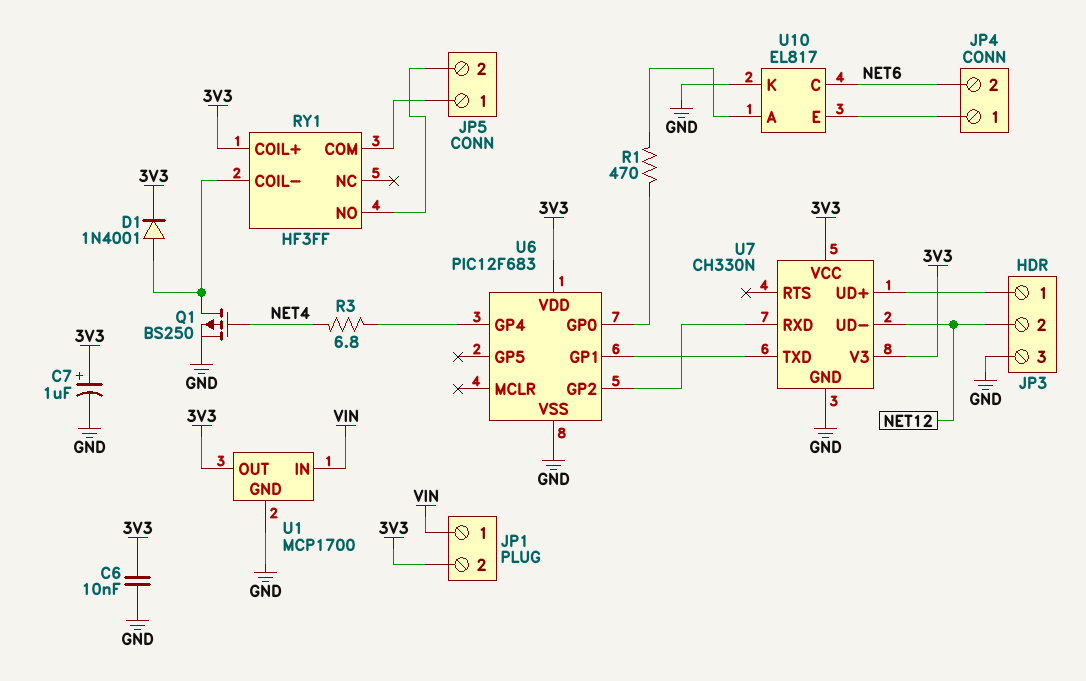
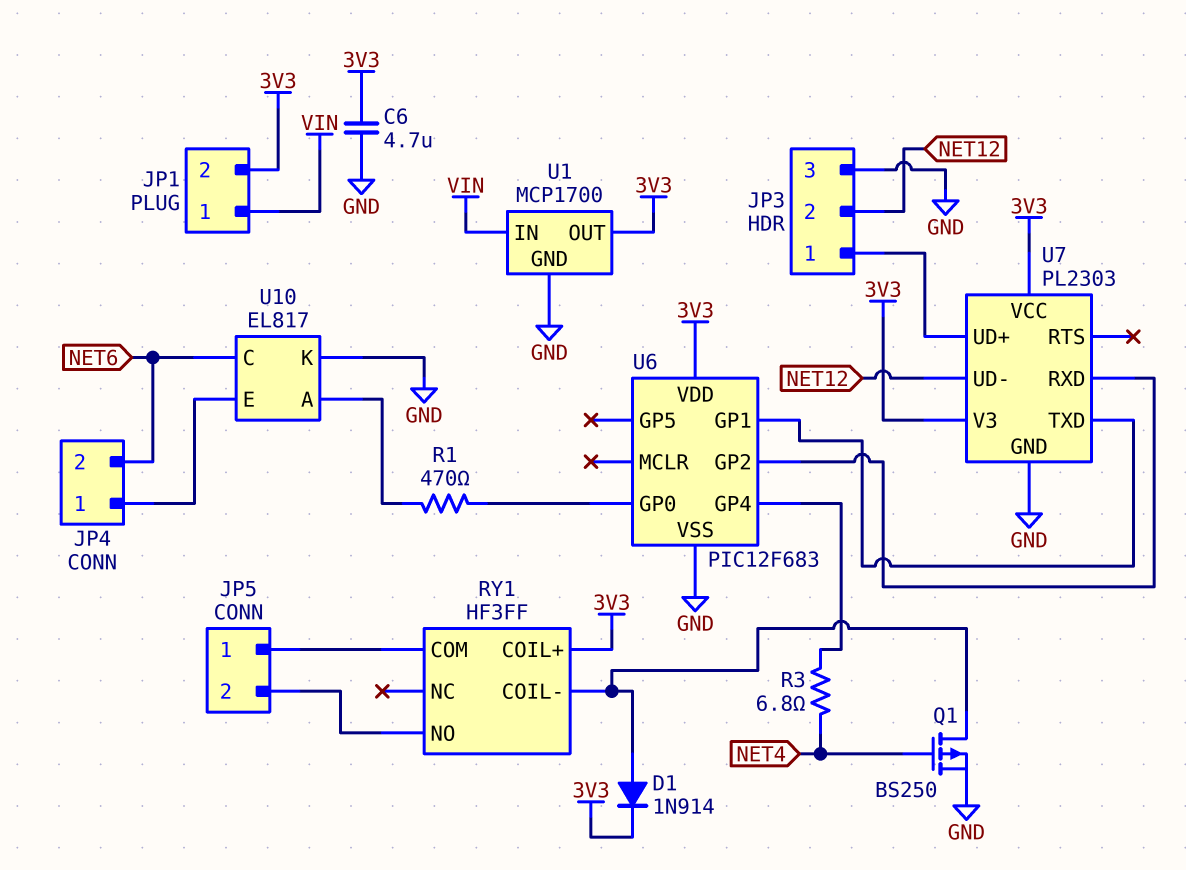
C6: 10nF (3V3, GND) -> 4.7uF (3V3, GND)
C7: 1uF (plus 3V3, minus GND) -> none
D1: diode 1N4001 (A RY1/COIL-, K 3V3) -> diode 1N914 (A RY1/COIL-, K 3V3)
U7: CH330N -> PL2303

